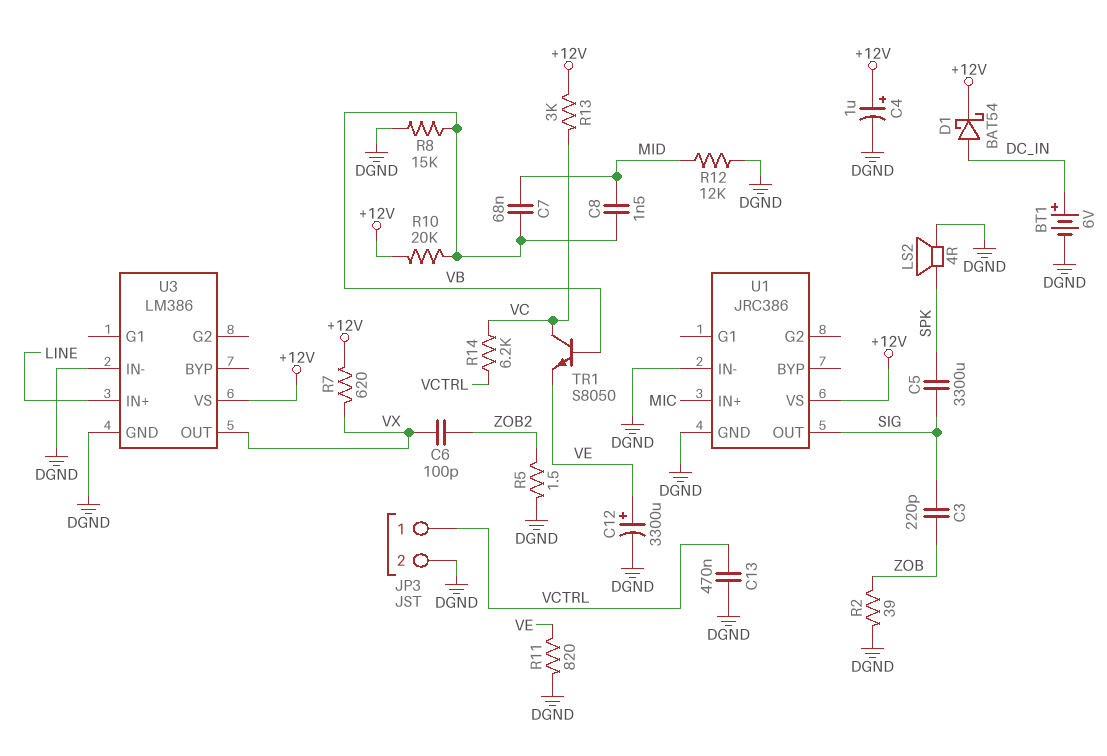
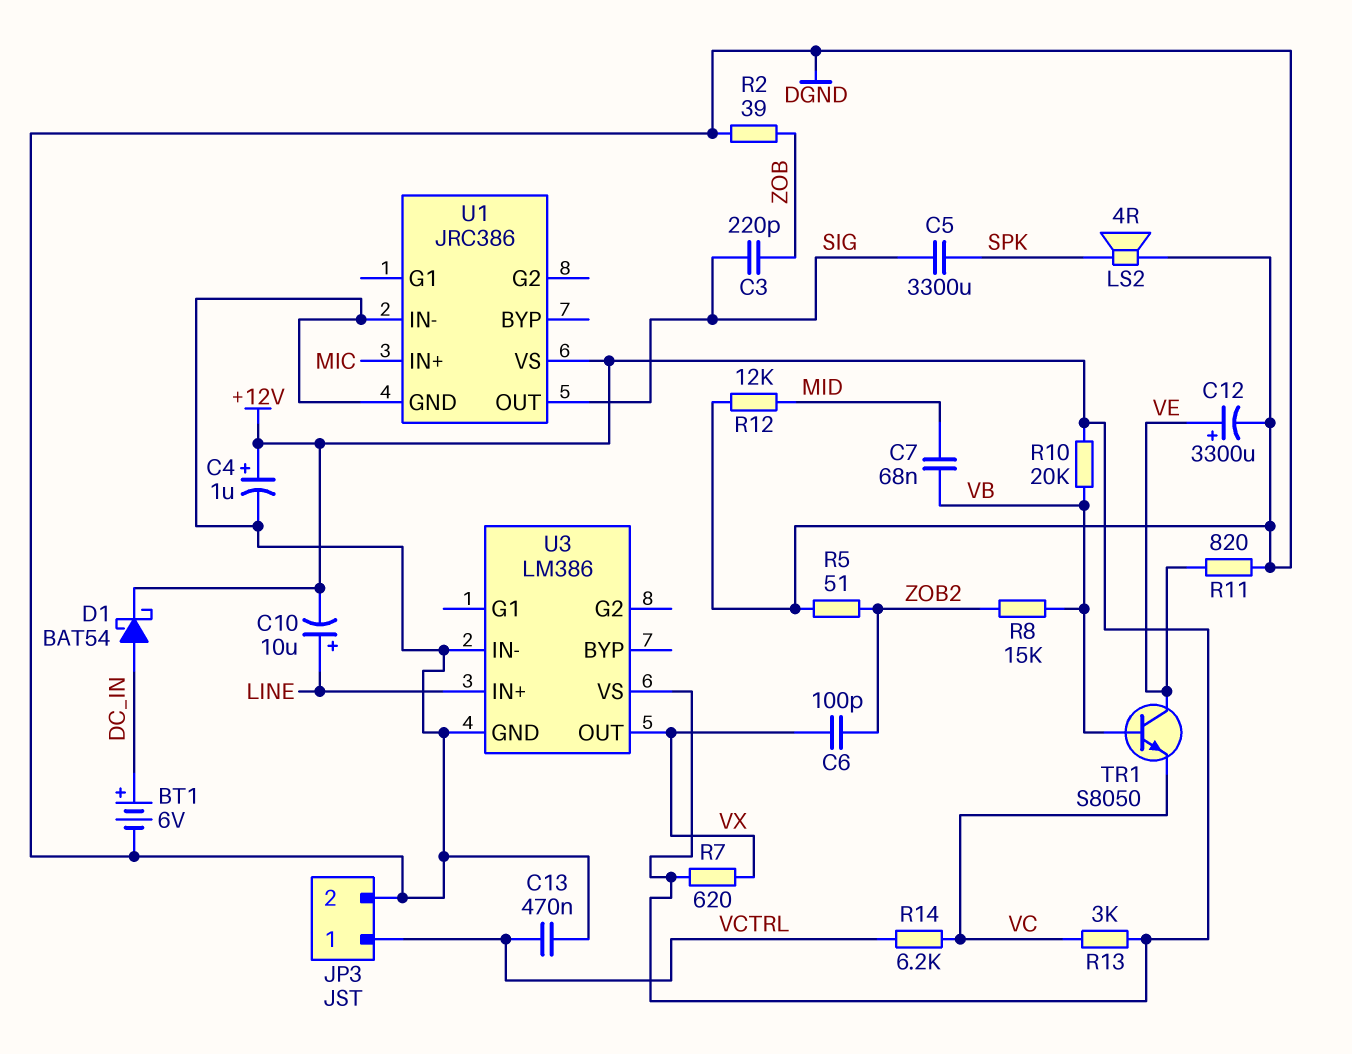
C8: 1.5nF (MID, VB) -> none
C10: none -> 10uF (plus LINE, minus +12V)
R5: 1.5 (DGND, ZOB2) -> 51 (DGND, ZOB2)
R8: 15k (DGND, VB) -> 15k (VB, ZOB2)
TR1: NPN S8050 (B VB, C VC, E VE) -> NPN S8050 (B VB, C VE, E VC)

